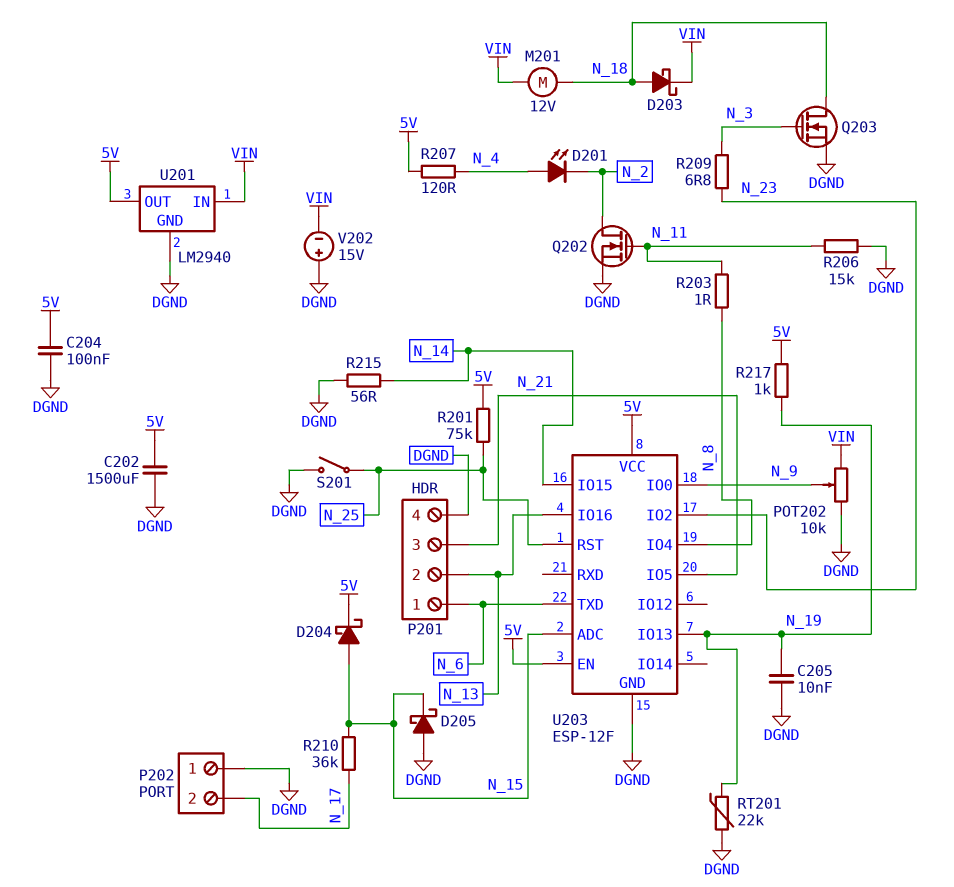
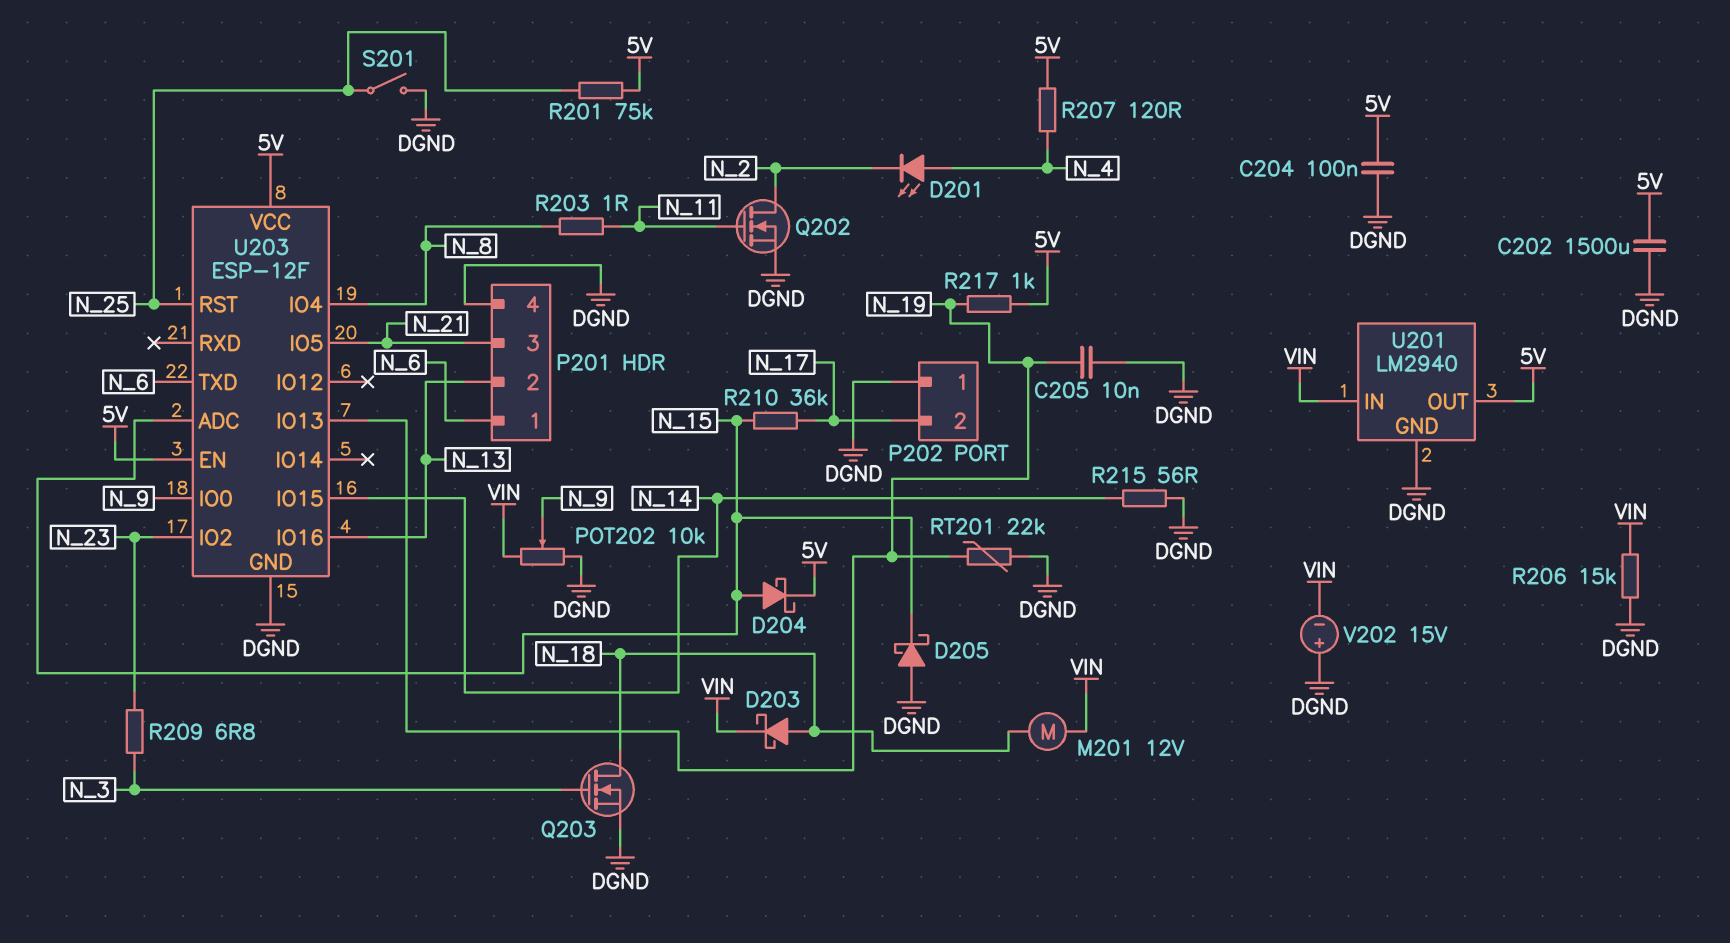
R206: 15k (DGND, N_11) -> 15k (DGND, VIN)

